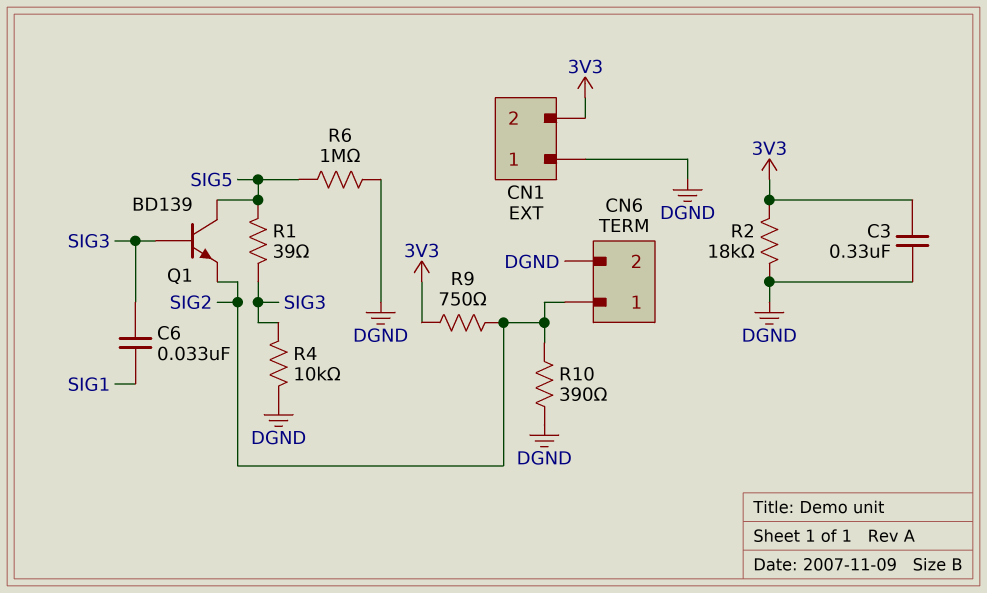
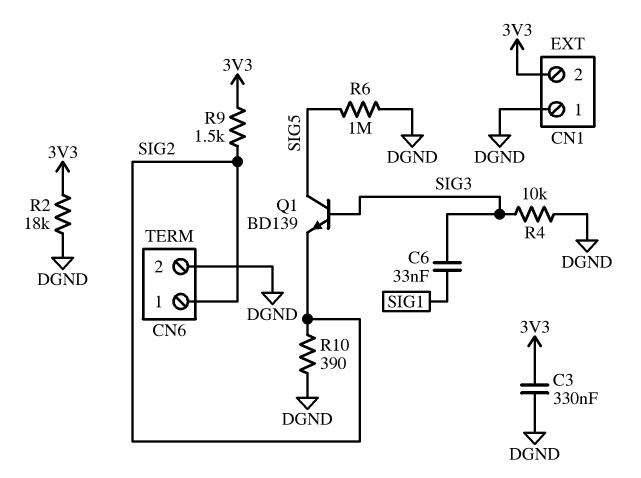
R1: 39 (SIG3, SIG5) -> none
R9: 750 (3V3, SIG2) -> 1.5k (3V3, SIG2)

